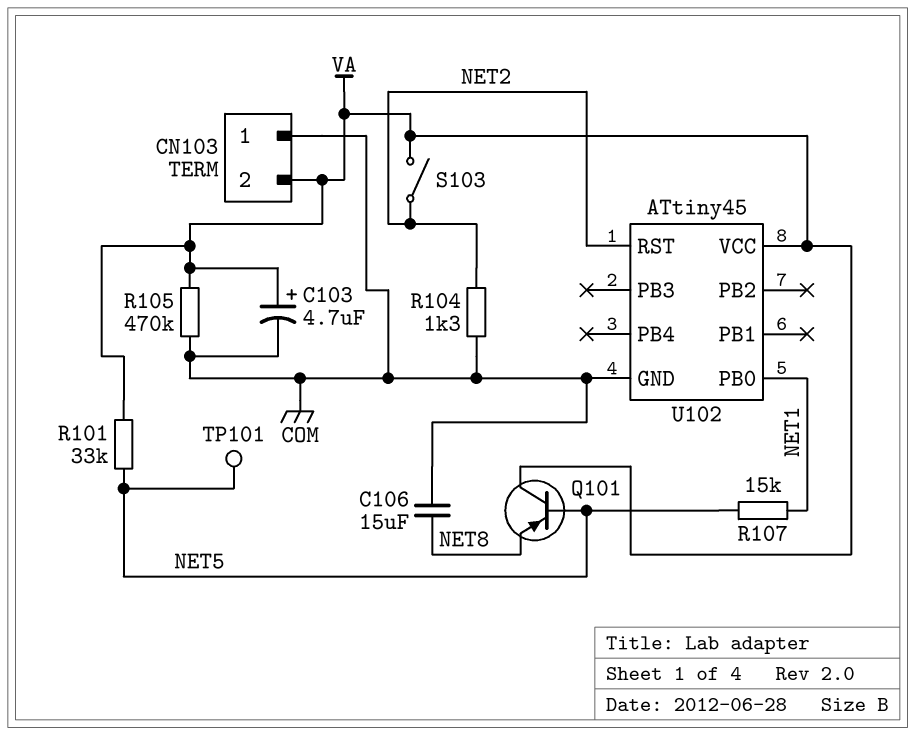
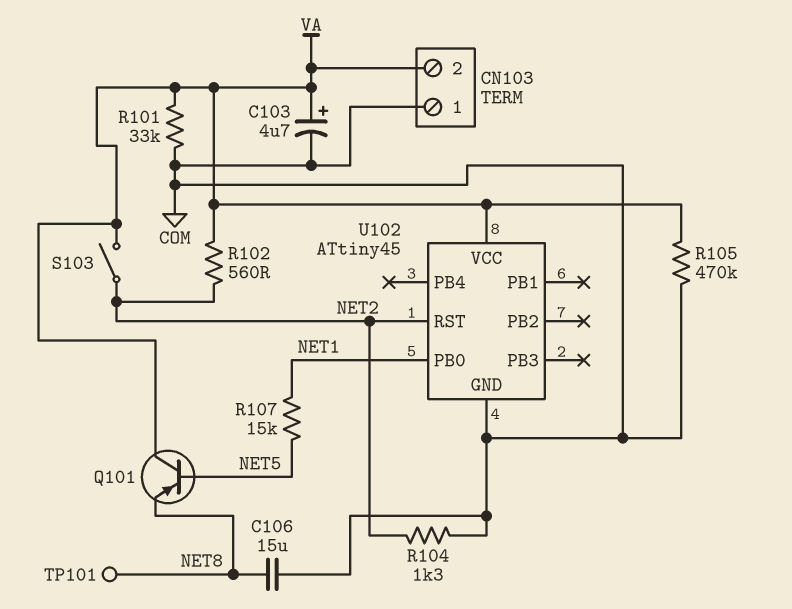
R101: 33k (NET5, VA) -> 33k (COM, VA)
R102: none -> 560 (NET2, VA)
TP101: test point (NET5) -> test point (NET8)

